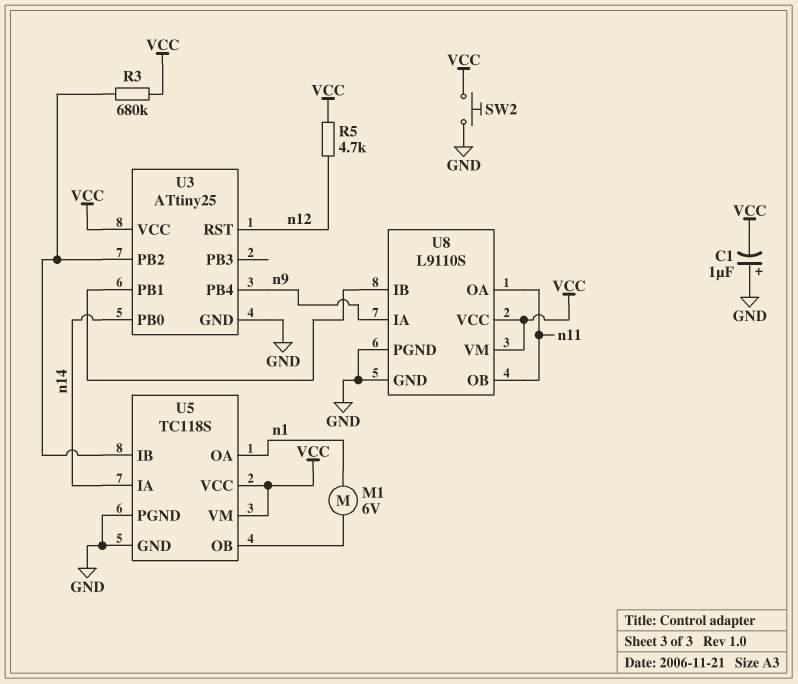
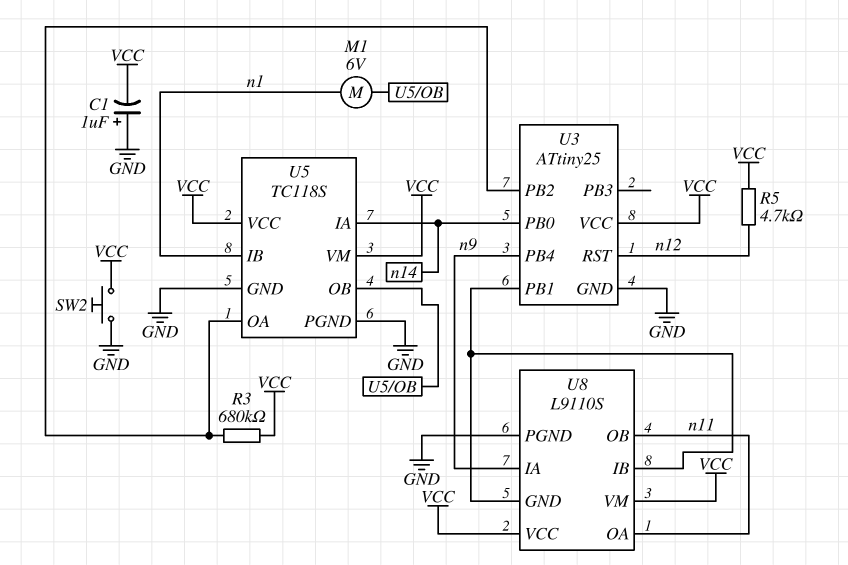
U5 pin IB: U3/PB2 -> n1
U5 pin OA: n1 -> U3/PB2
U8 pin GND: GND -> U3/PB1

